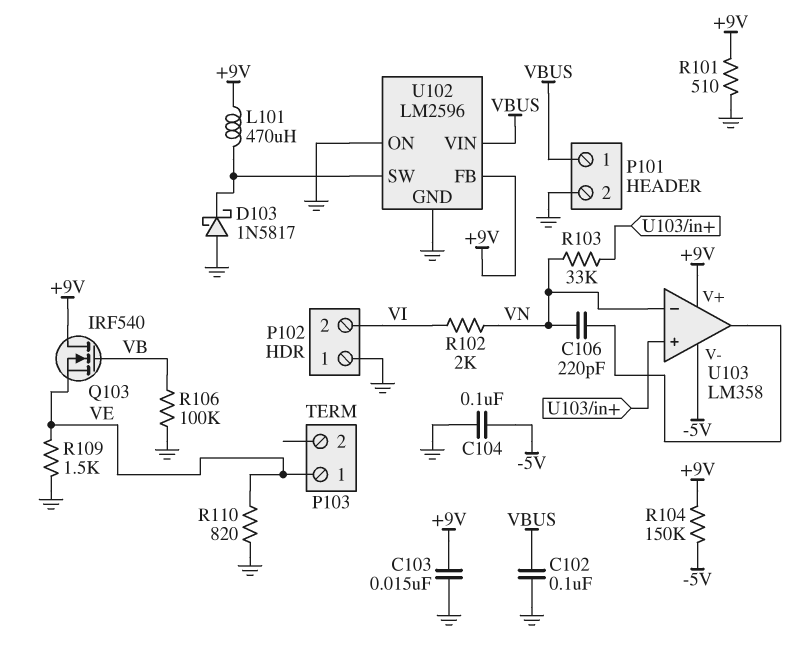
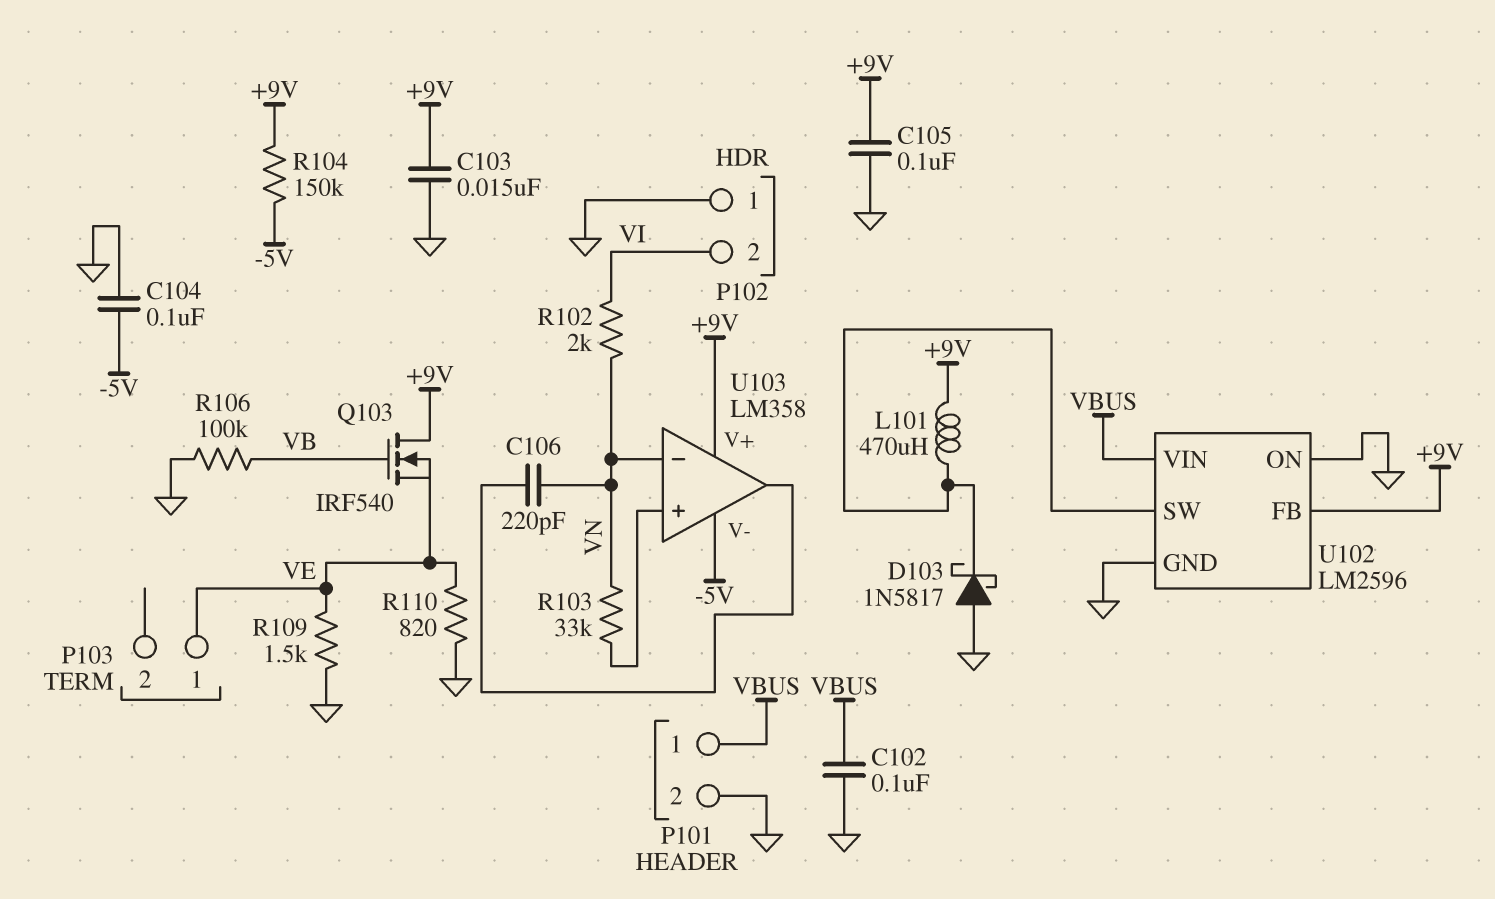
C105: none -> 100nF (+9V, GND)
R101: 510 (+9V, GND) -> none

